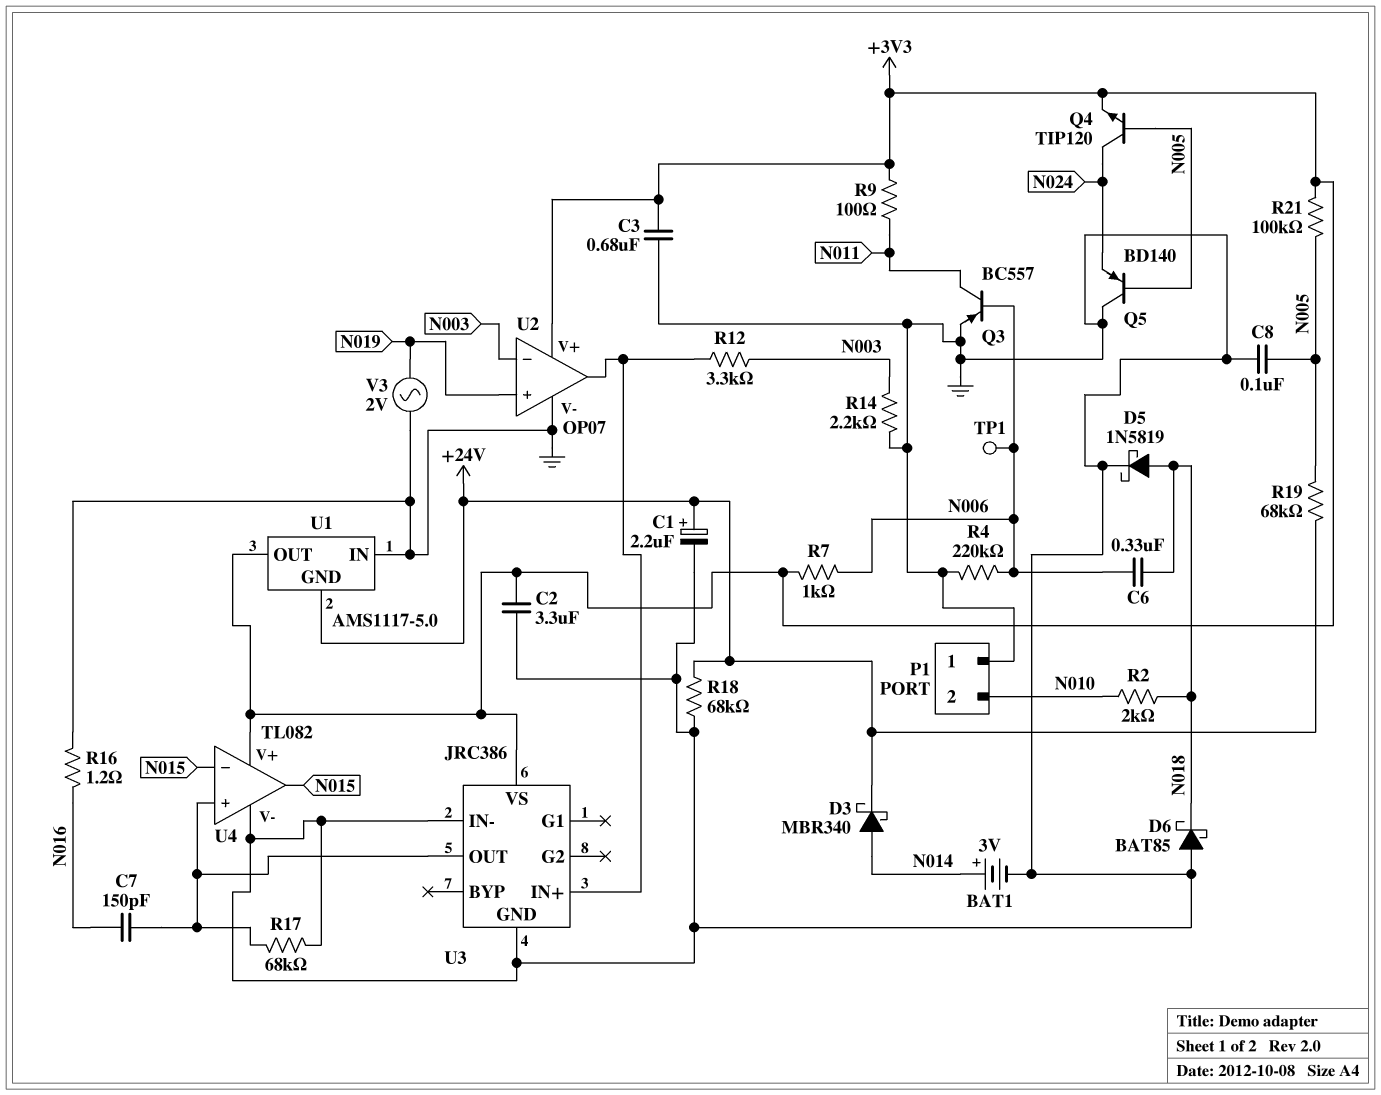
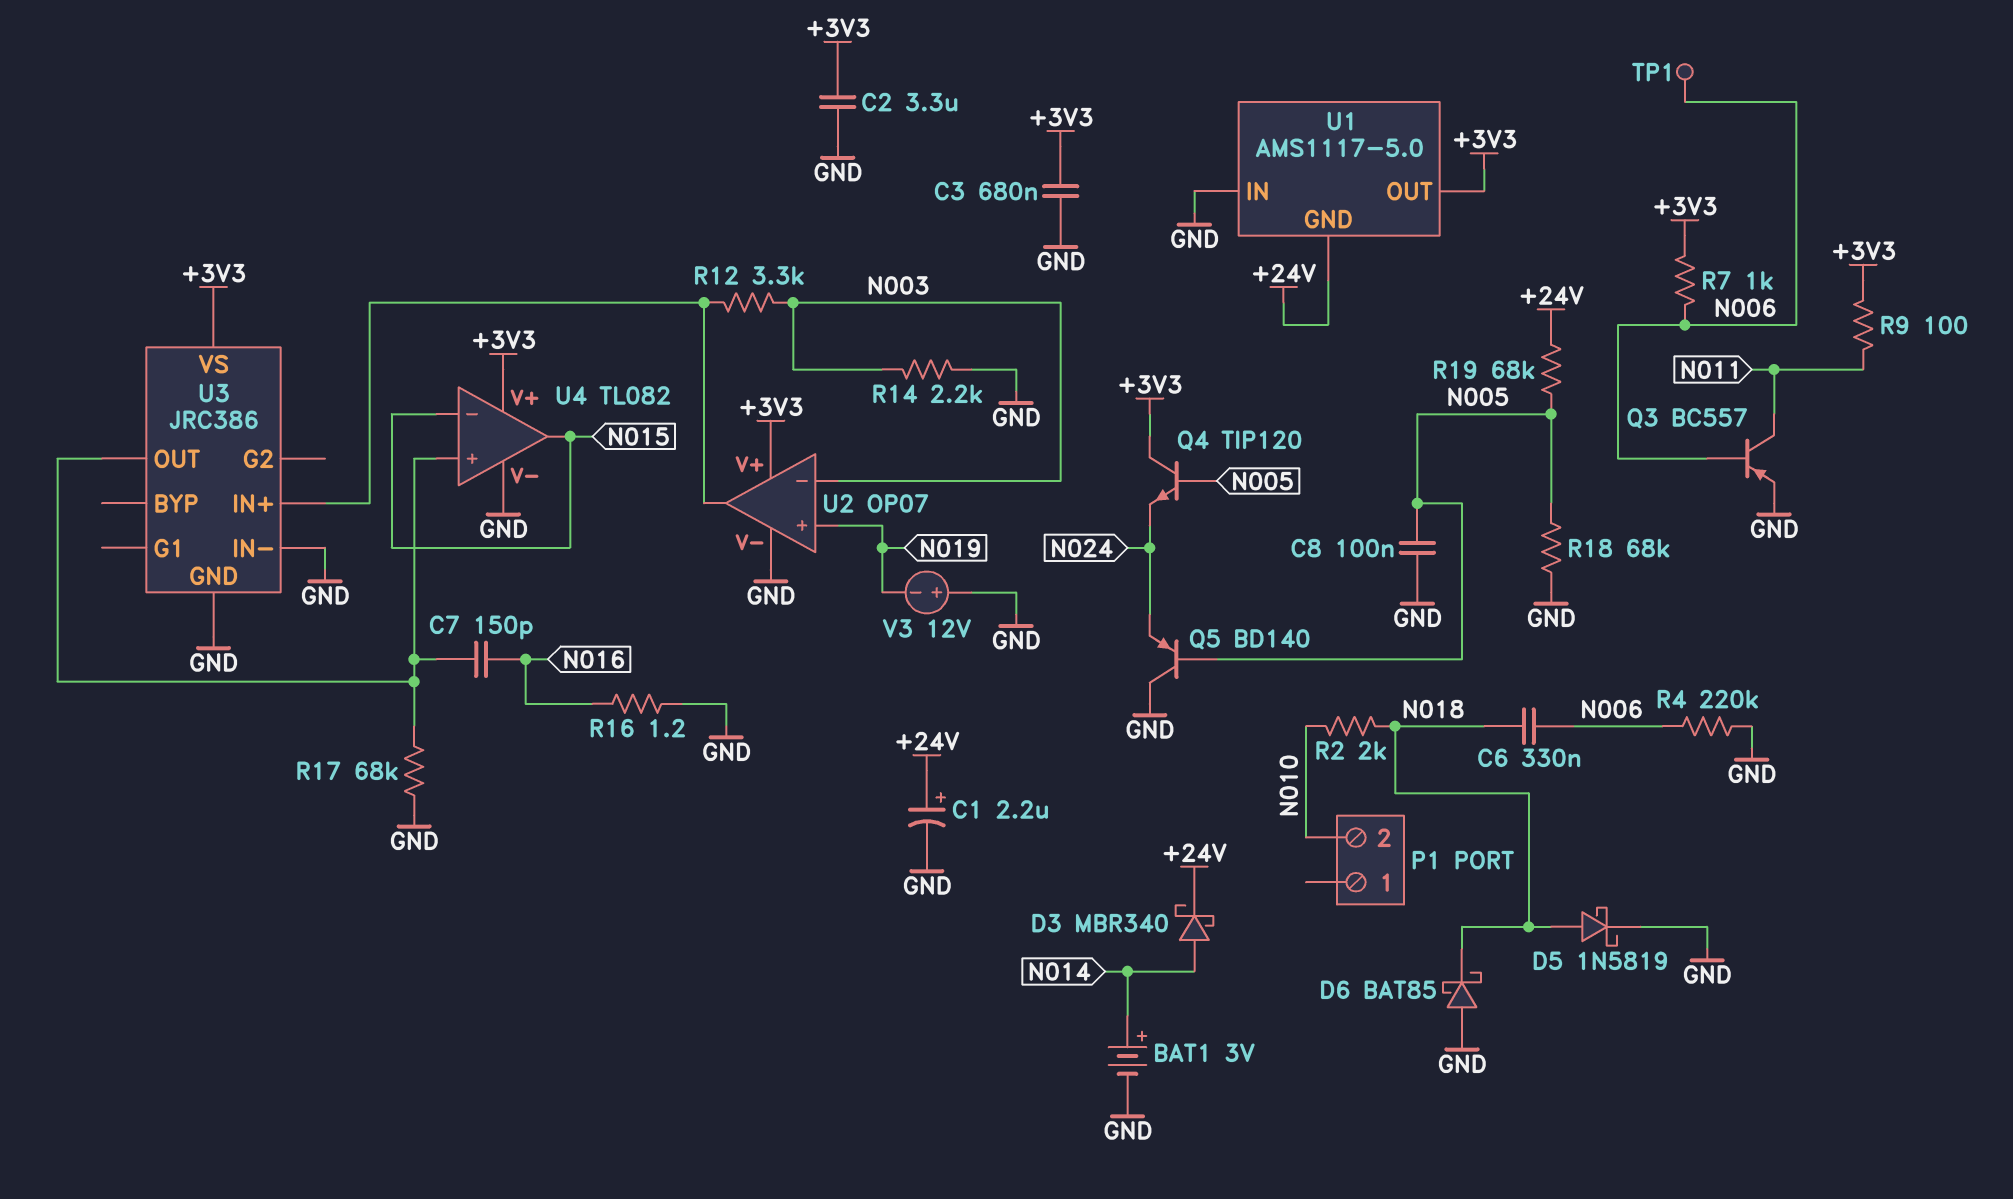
P1 pin 1: GND -> none
Q4: NPN TIP120 (B N005, C N024, E +3V3) -> NPN TIP120 (B N005, C +3V3, E N024)
R18: 68k (+24V, GND) -> 68k (GND, N005)
R21: 100k (+3V3, N005) -> none
V3: AC 2V (GND, N019) -> 12V (plus GND, minus N019)

